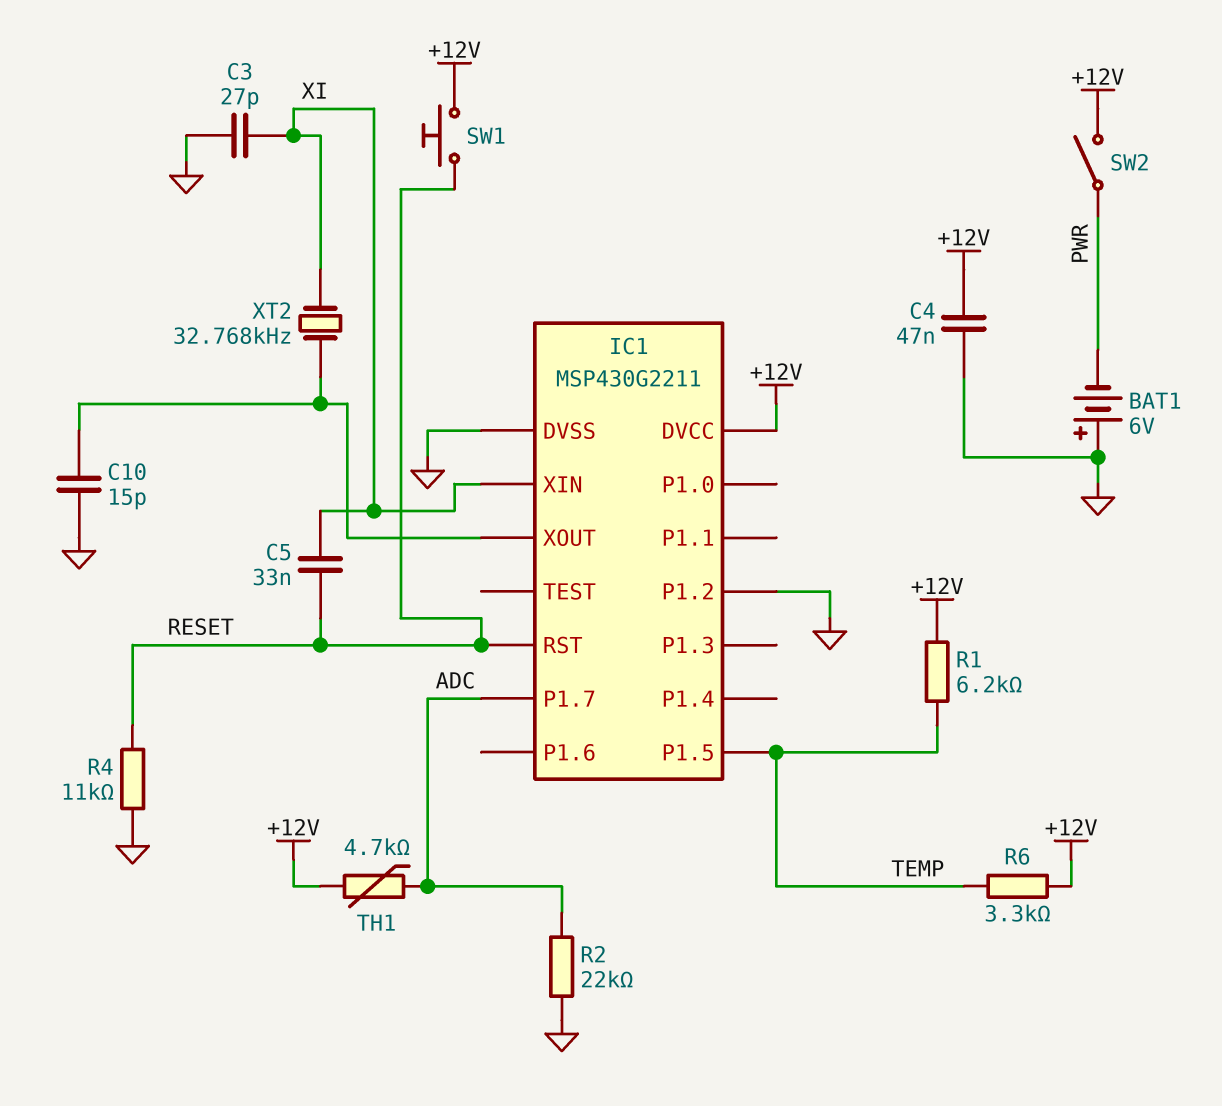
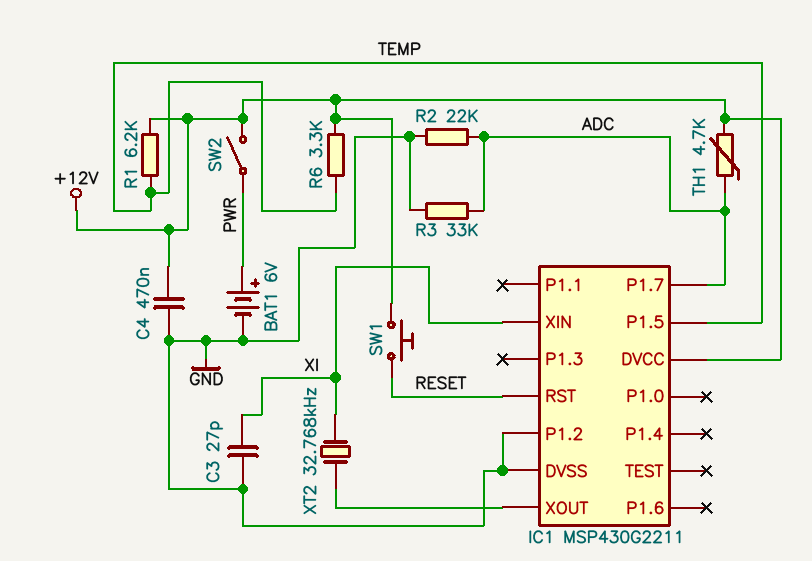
BAT1: 6V (plus GND, minus PWR) -> 6V (plus PWR, minus GND)
C4: 47nF (+12V, GND) -> 470nF (+12V, GND)
C5: 33nF (RESET, XI) -> none
C10: 15pF (GND, IC1/XOUT) -> none
R3: none -> 33k (ADC, GND)
R4: 11k (GND, RESET) -> none

